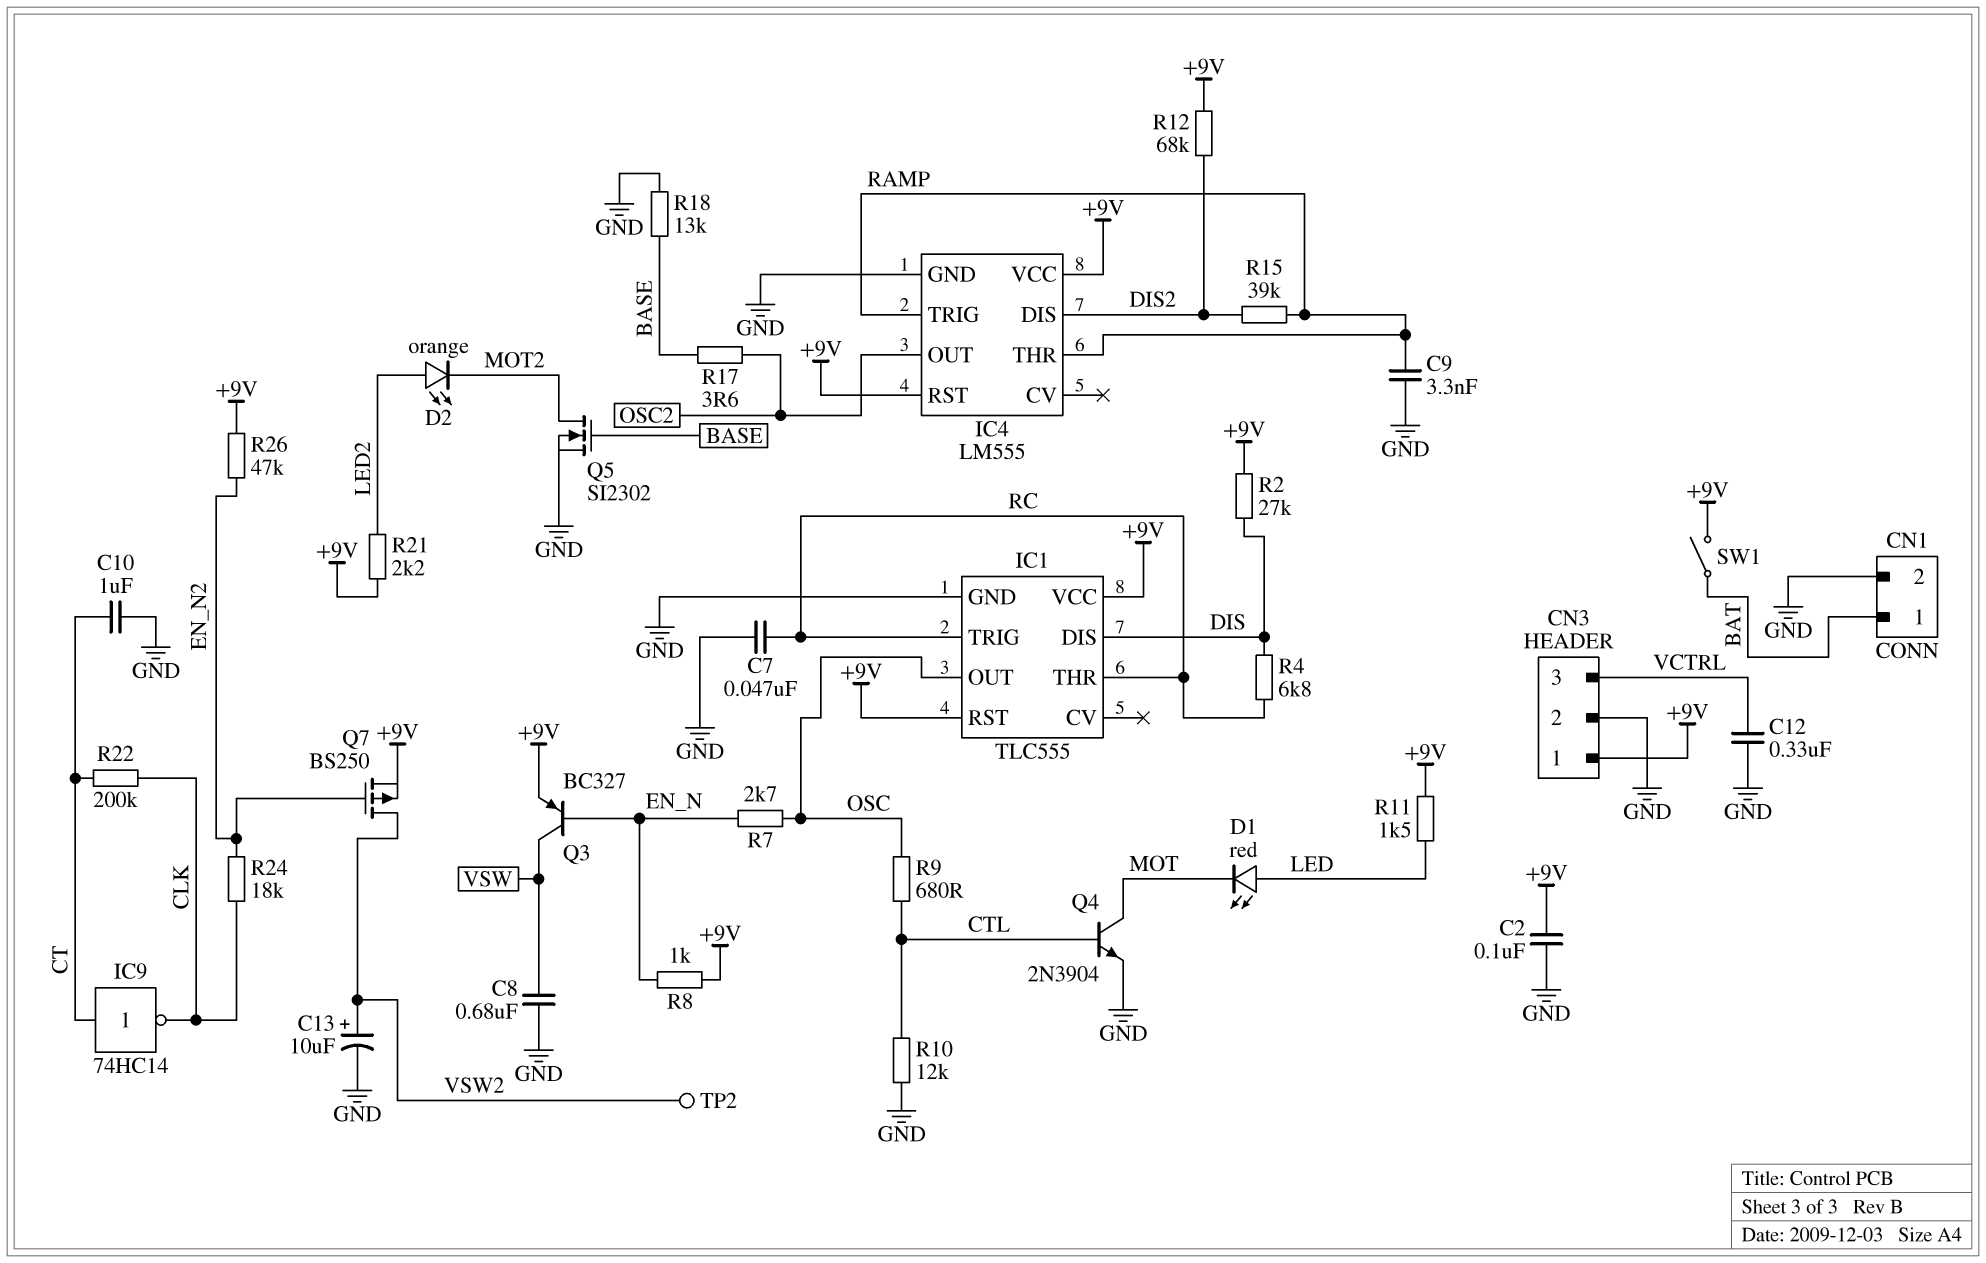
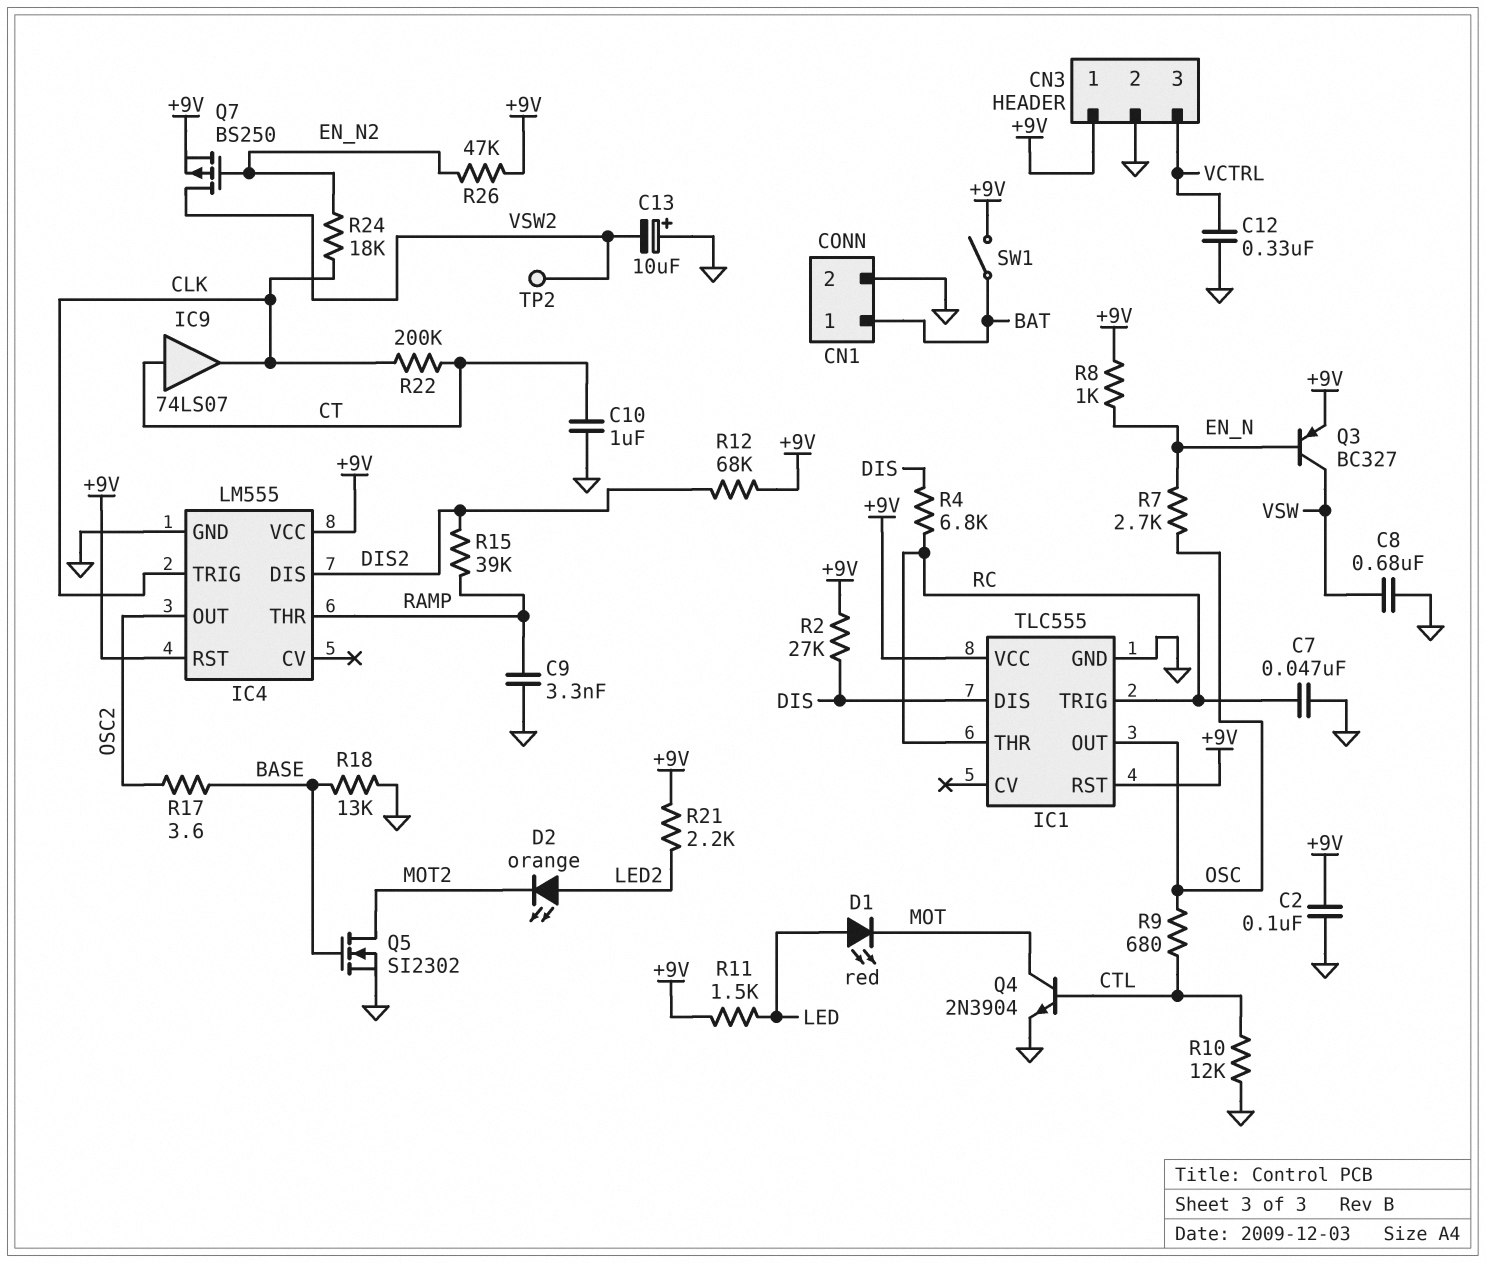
C13: 10uF (plus VSW2, minus GND) -> 10uF (plus GND, minus VSW2)
IC4 pin TRIG: RAMP -> CLK
IC9: NOT 74HC14 (in CT, out CLK) -> buffer 74LS07 (in CT, out CLK)

